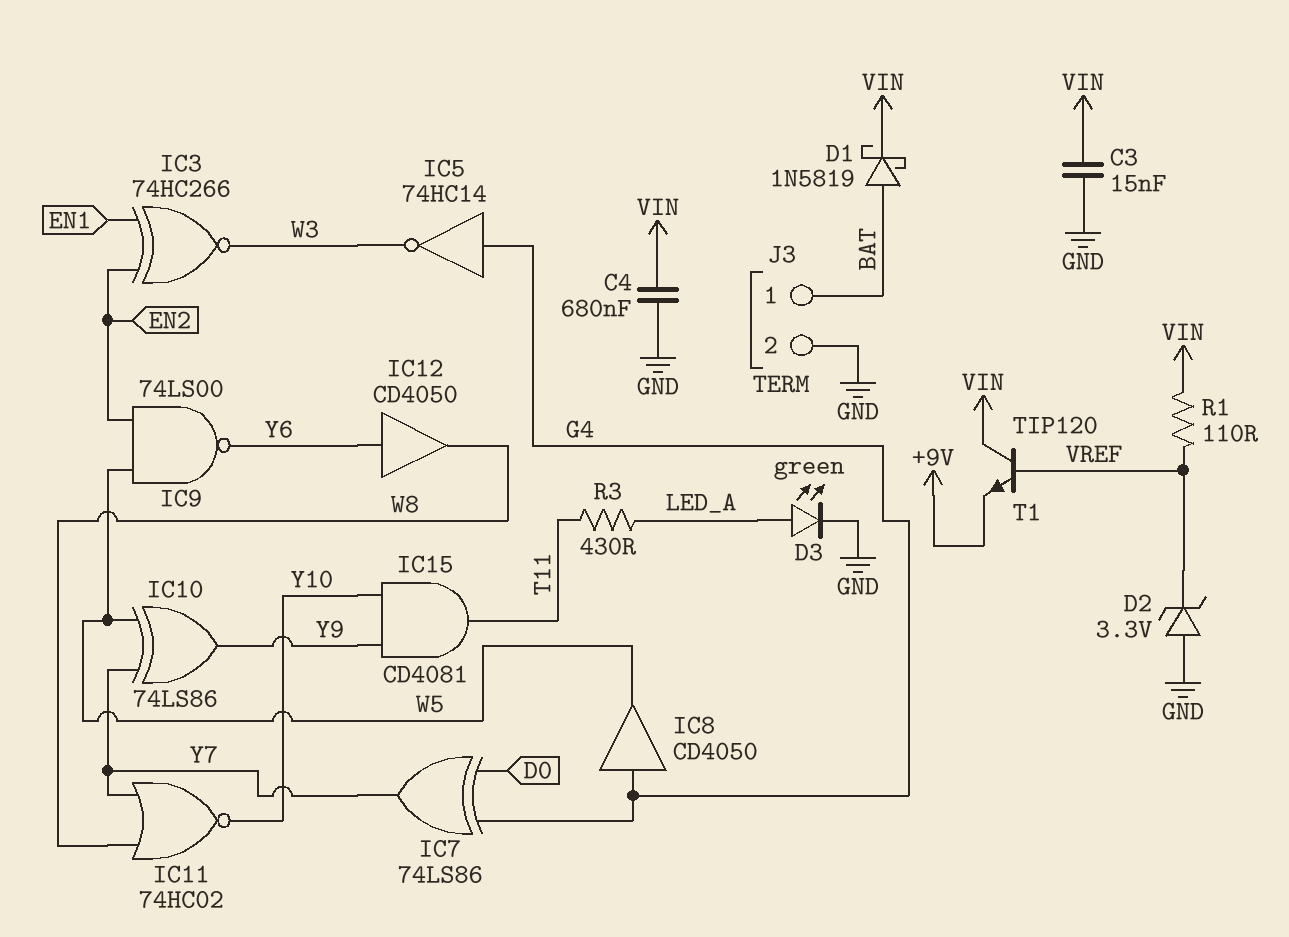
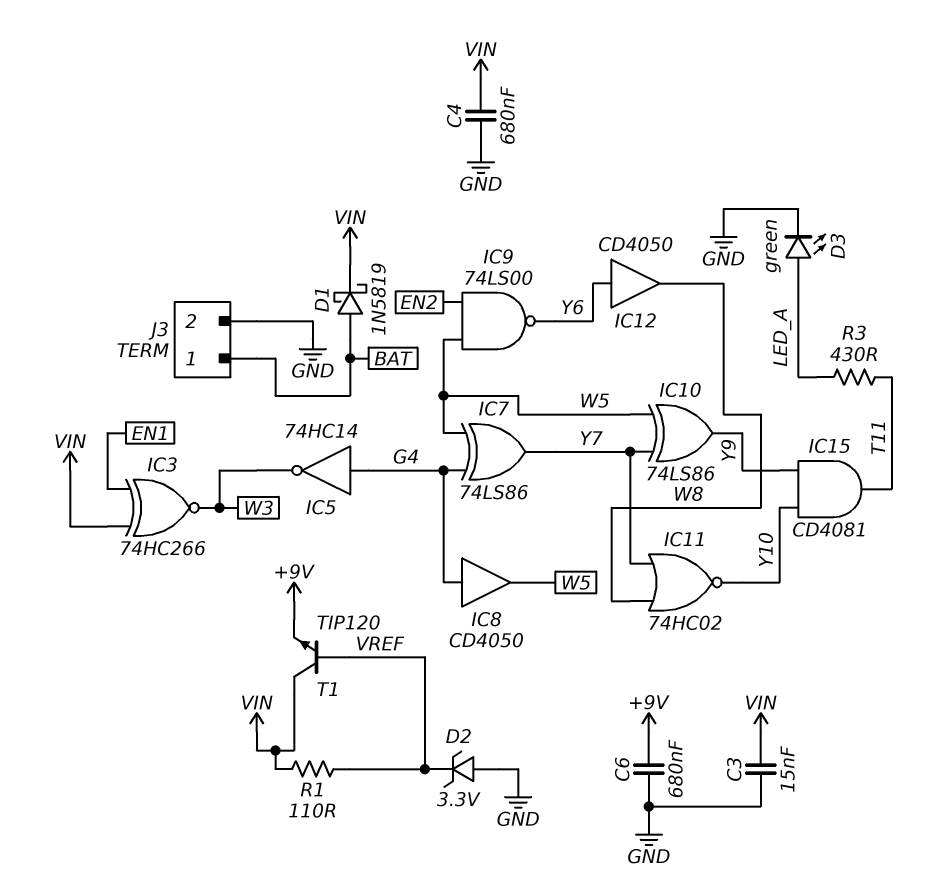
C6: none -> 680nF (+9V, GND)
IC3: XNOR 74HC266 (in EN1, in EN2, out W3) -> XNOR 74HC266 (in EN1, in VIN, out W3)
IC7: XOR 74LS86 (in D0, in G4, out Y7) -> XOR 74LS86 (in G4, in W5, out Y7)

